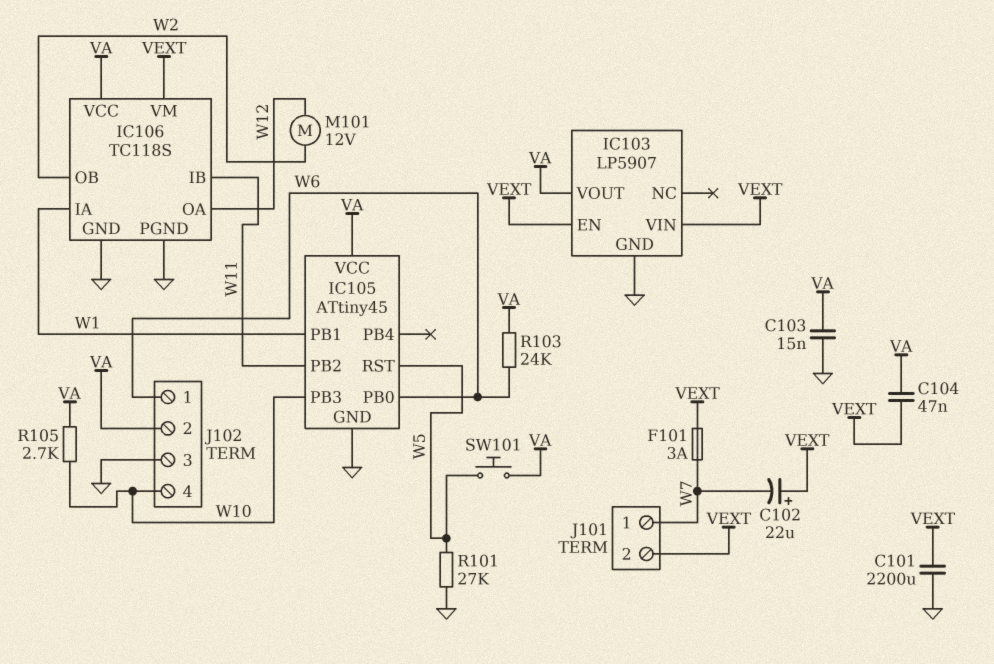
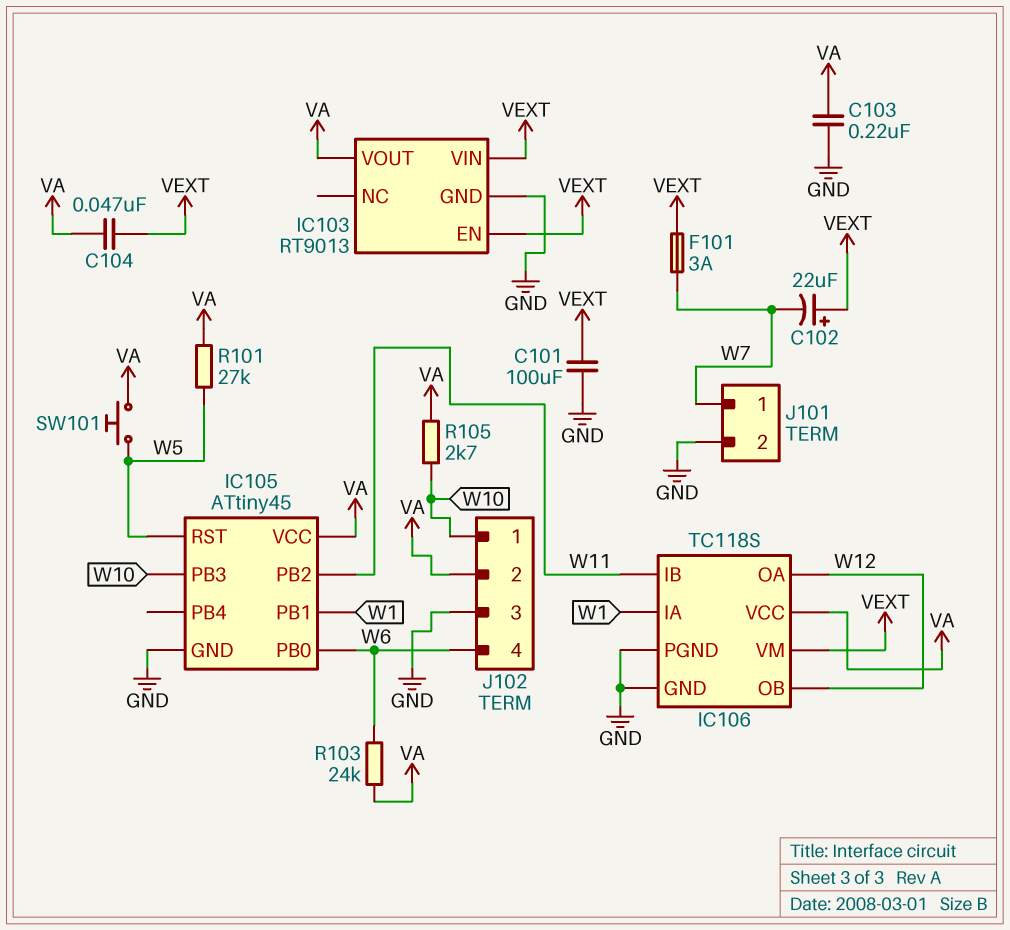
C101: 2200uF (GND, VEXT) -> 100uF (GND, VEXT)
C103: 15nF (GND, VA) -> 220nF (GND, VA)
IC103: LP5907 -> RT9013
IC106 pin OB: W2 -> W12
J101 pin 2: VEXT -> GND
J102 pin 1: W6 -> W10
J102 pin 4: W10 -> W6
M101: motor 12V (W2, W12) -> none
R101: 27k (GND, W5) -> 27k (VA, W5)

